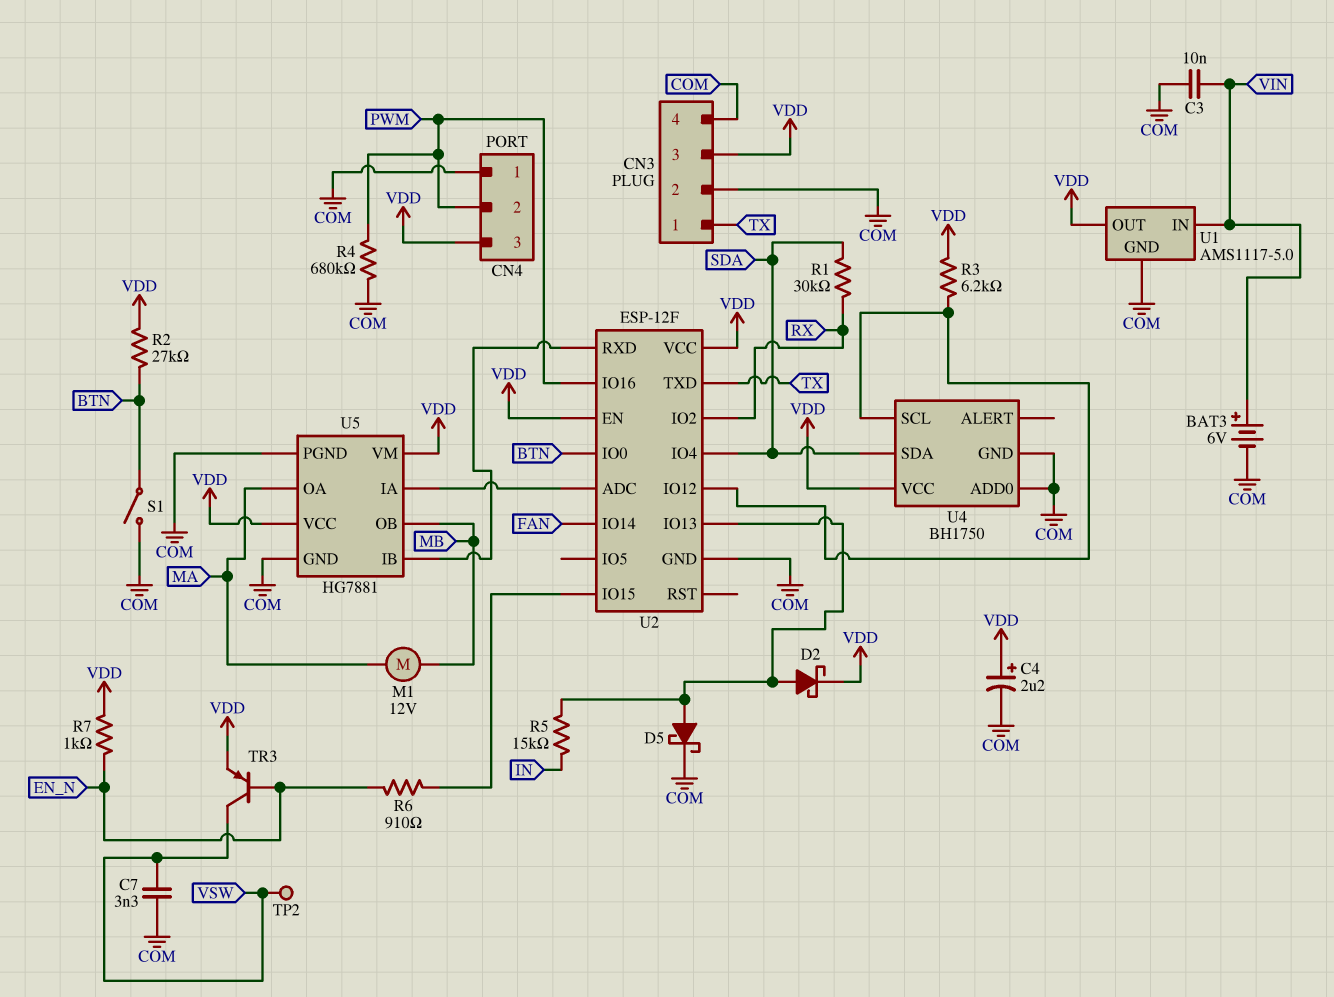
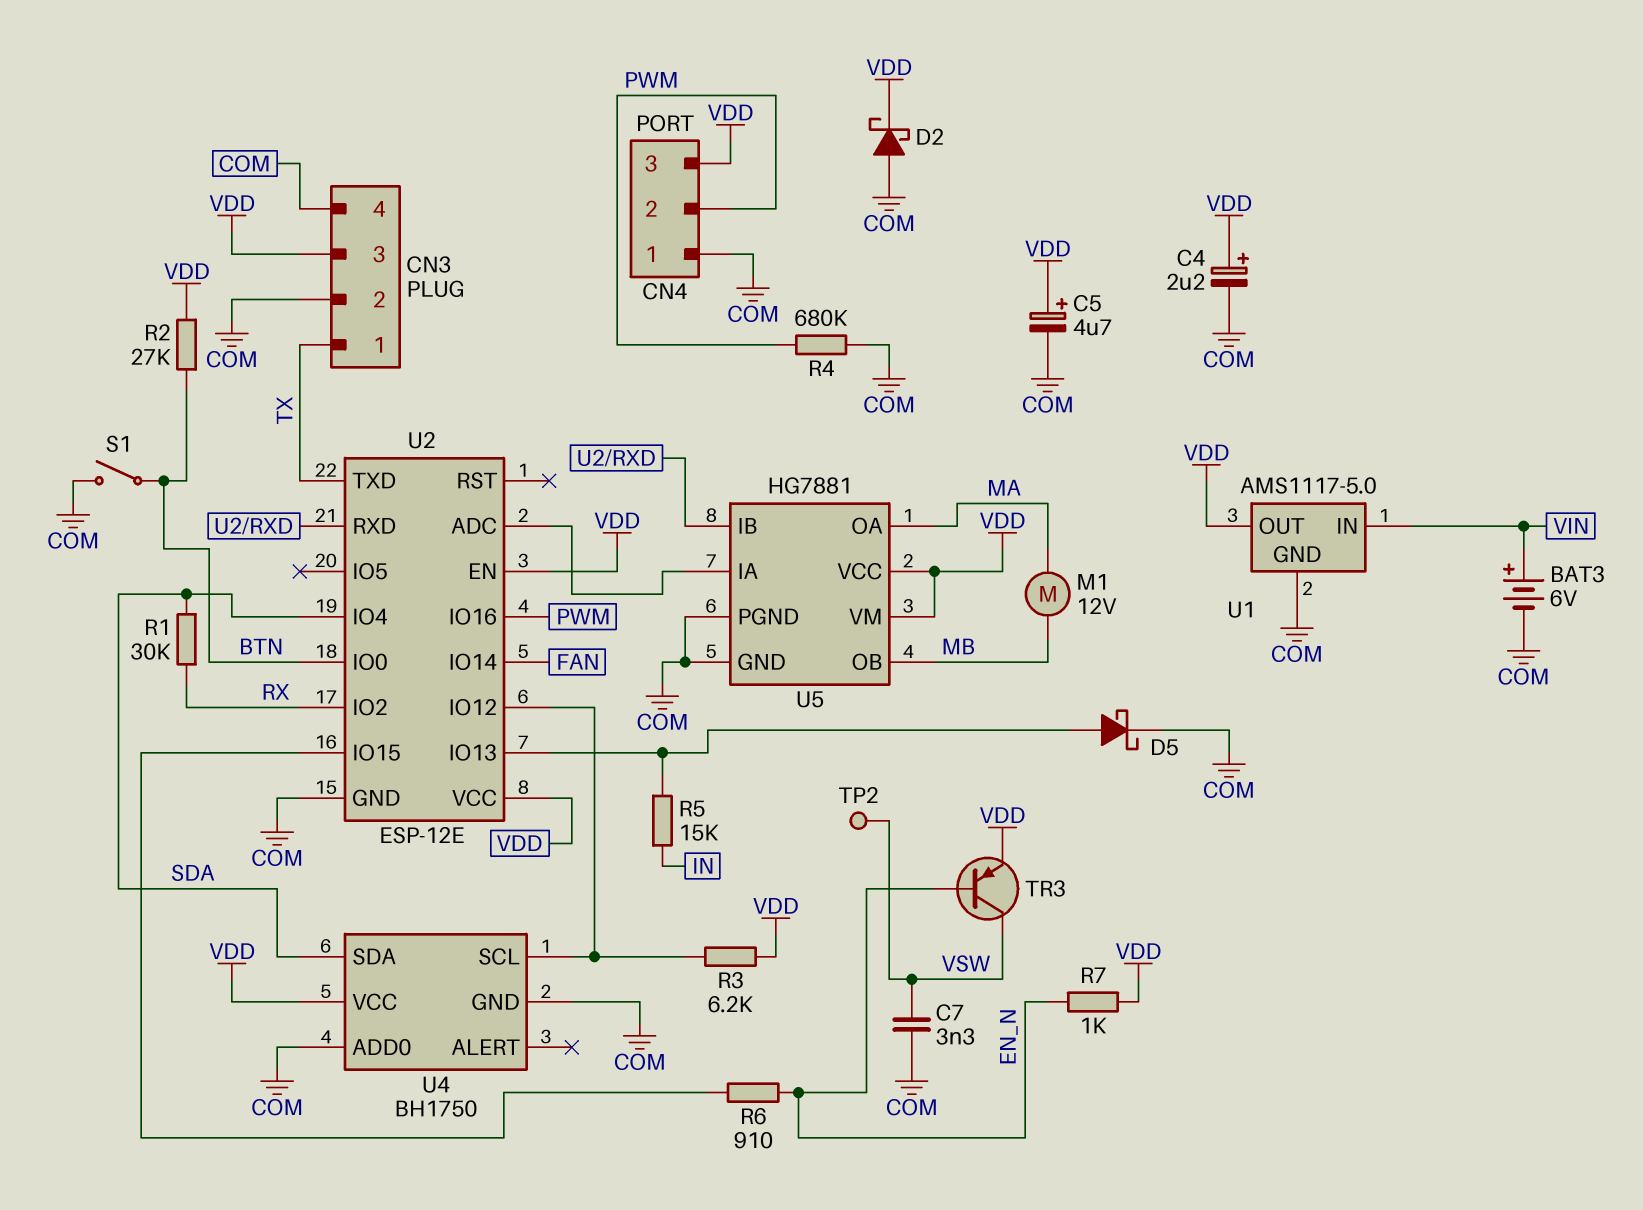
C3: 10nF (COM, VIN) -> none
C5: none -> 4.7uF (plus VDD, minus COM)
D2: schottky (A U2/IO13, K VDD) -> schottky (A COM, K VDD)
U2: ESP-12F -> ESP-12E

